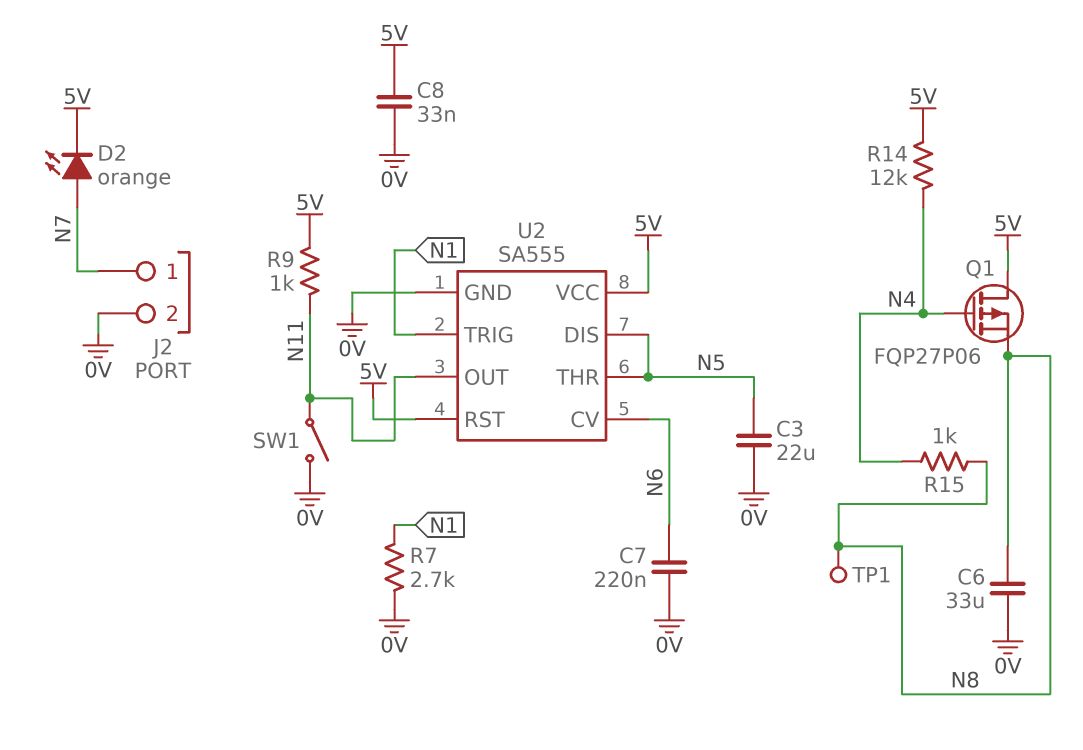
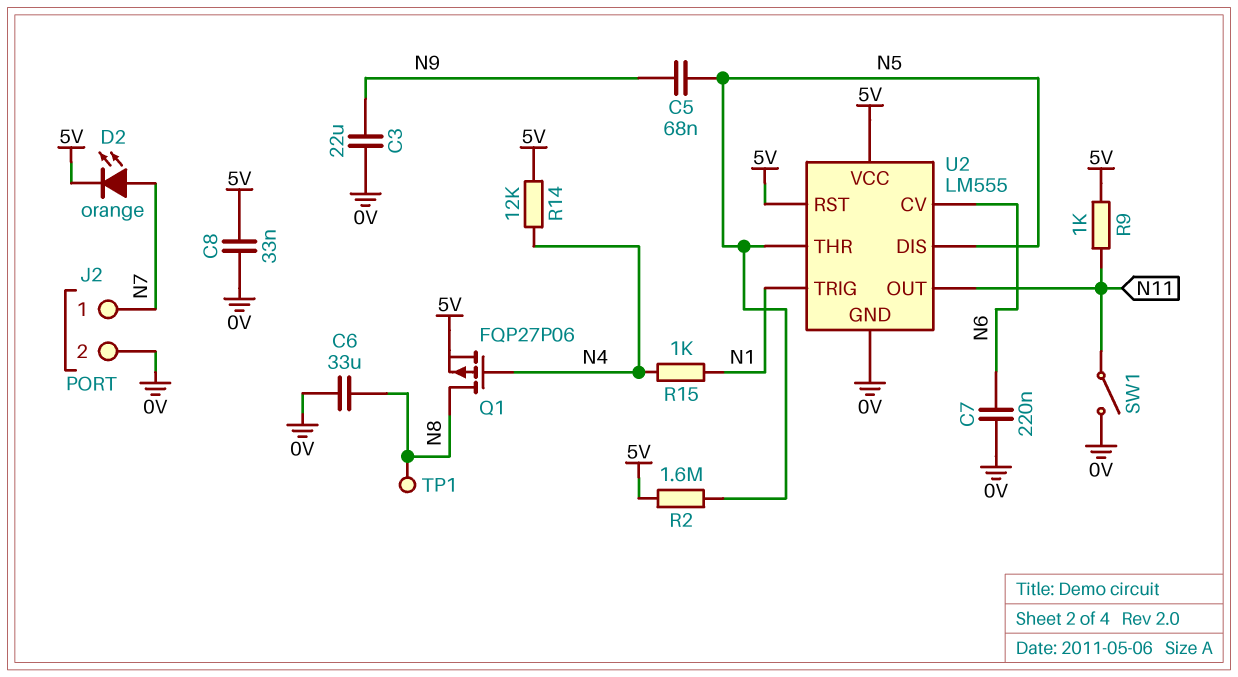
C3: 22uF (0V, N5) -> 22uF (0V, N9)
C5: none -> 68nF (N5, N9)
Q1: PMOS FQP27P06 (G N4, D 5V, S N8) -> PMOS FQP27P06 (G N4, D N8, S 5V)
R2: none -> 1.6M (5V, N5)
R7: 2.7k (0V, N1) -> none
R15: 1k (N4, N8) -> 1k (N1, N4)
U2: SA555 -> LM555

